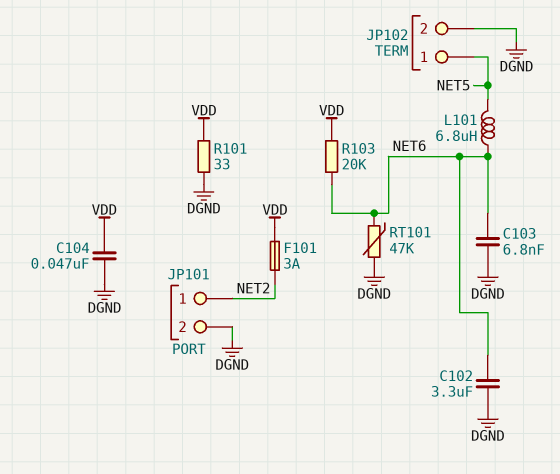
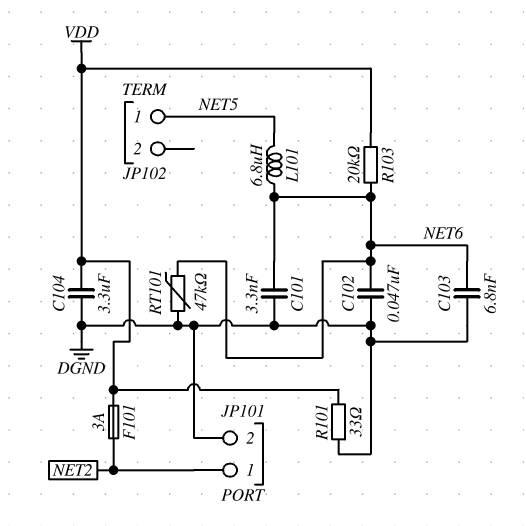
C101: none -> 3.3nF (DGND, NET6)
C102: 3.3uF (DGND, NET6) -> 47nF (DGND, NET6)
C104: 47nF (DGND, VDD) -> 3.3uF (DGND, VDD)
JP102 pin 2: DGND -> none

